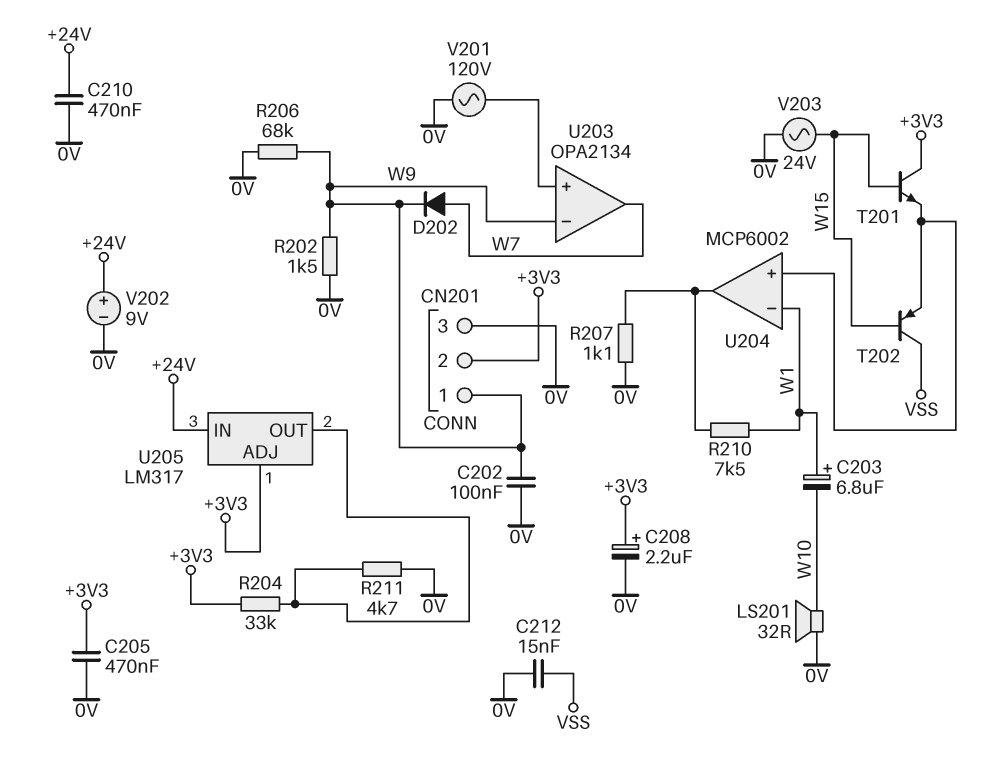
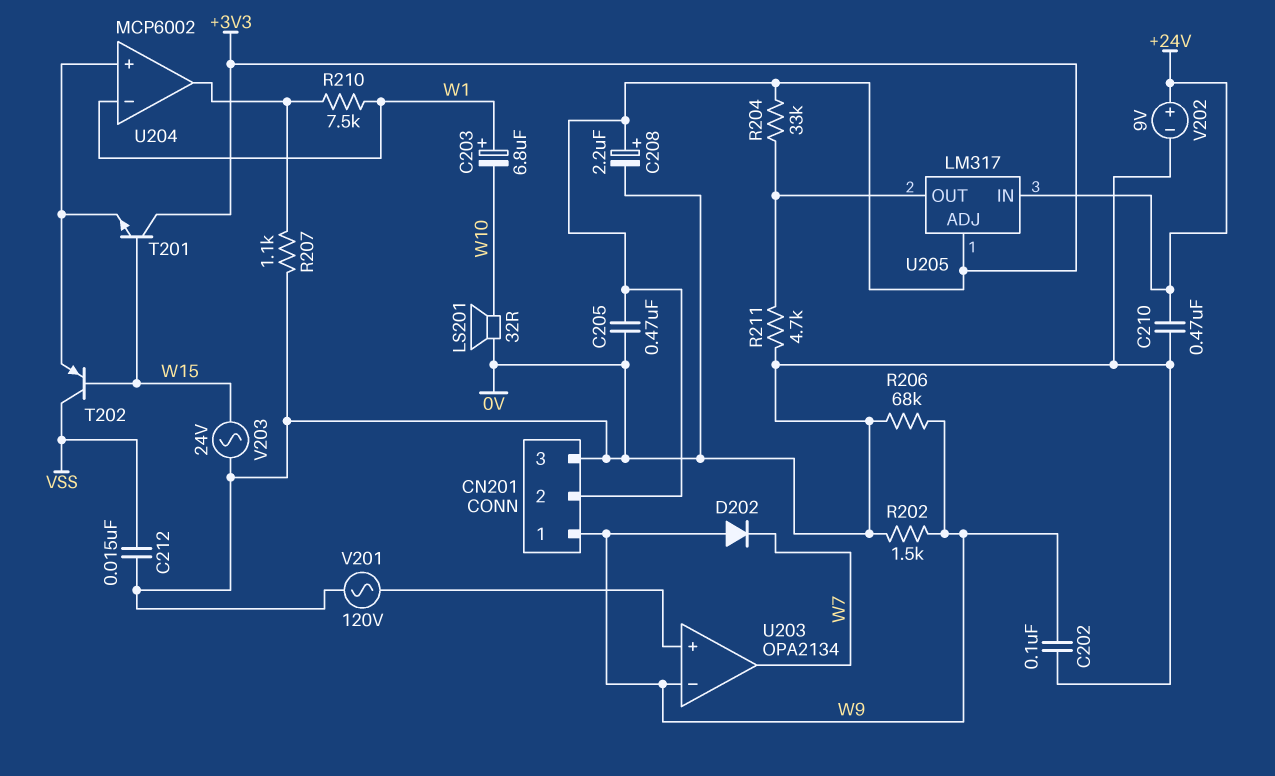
D202: diode (A W7, K W9) -> diode (A W9, K W7)

